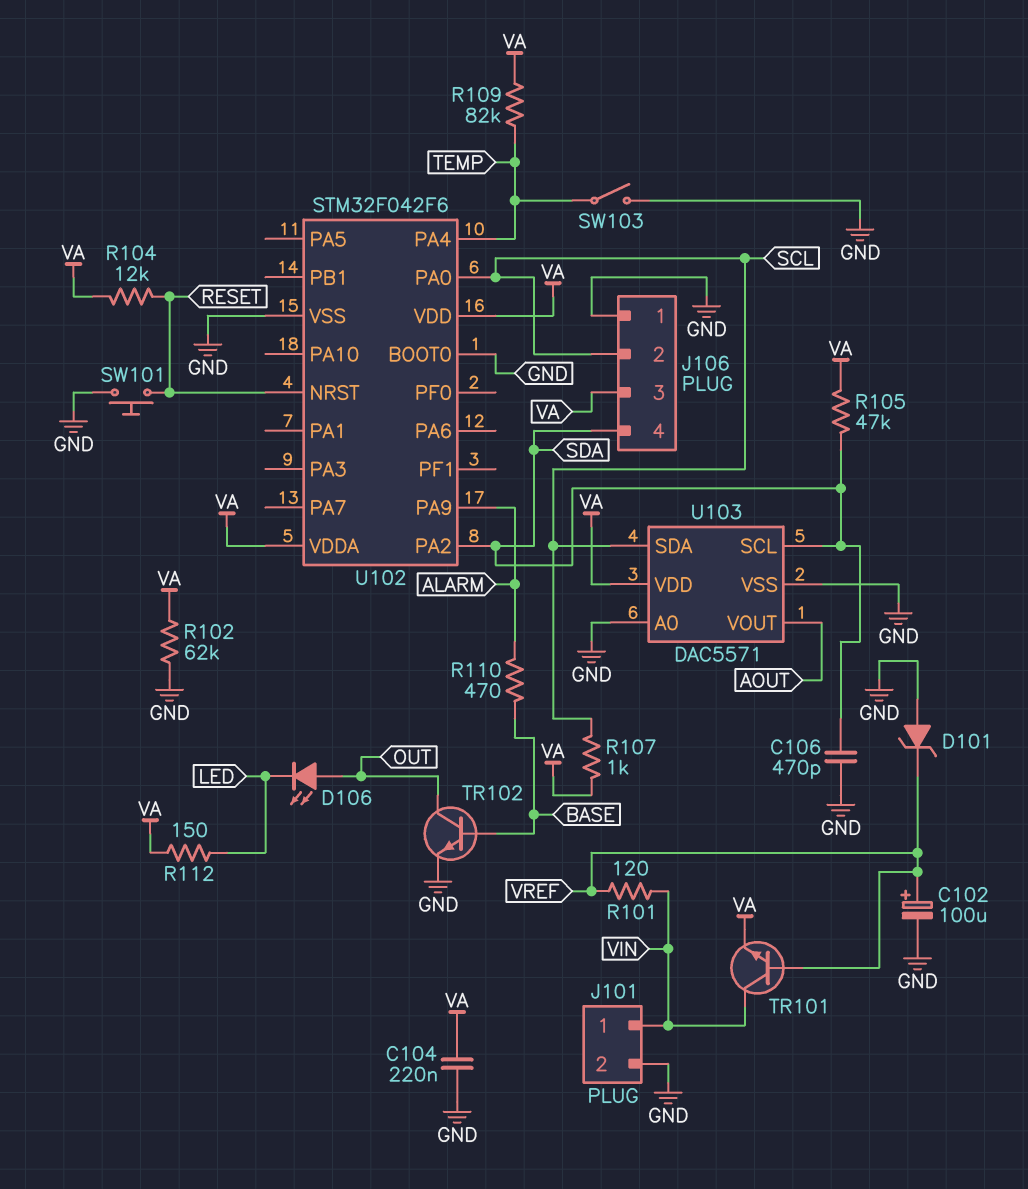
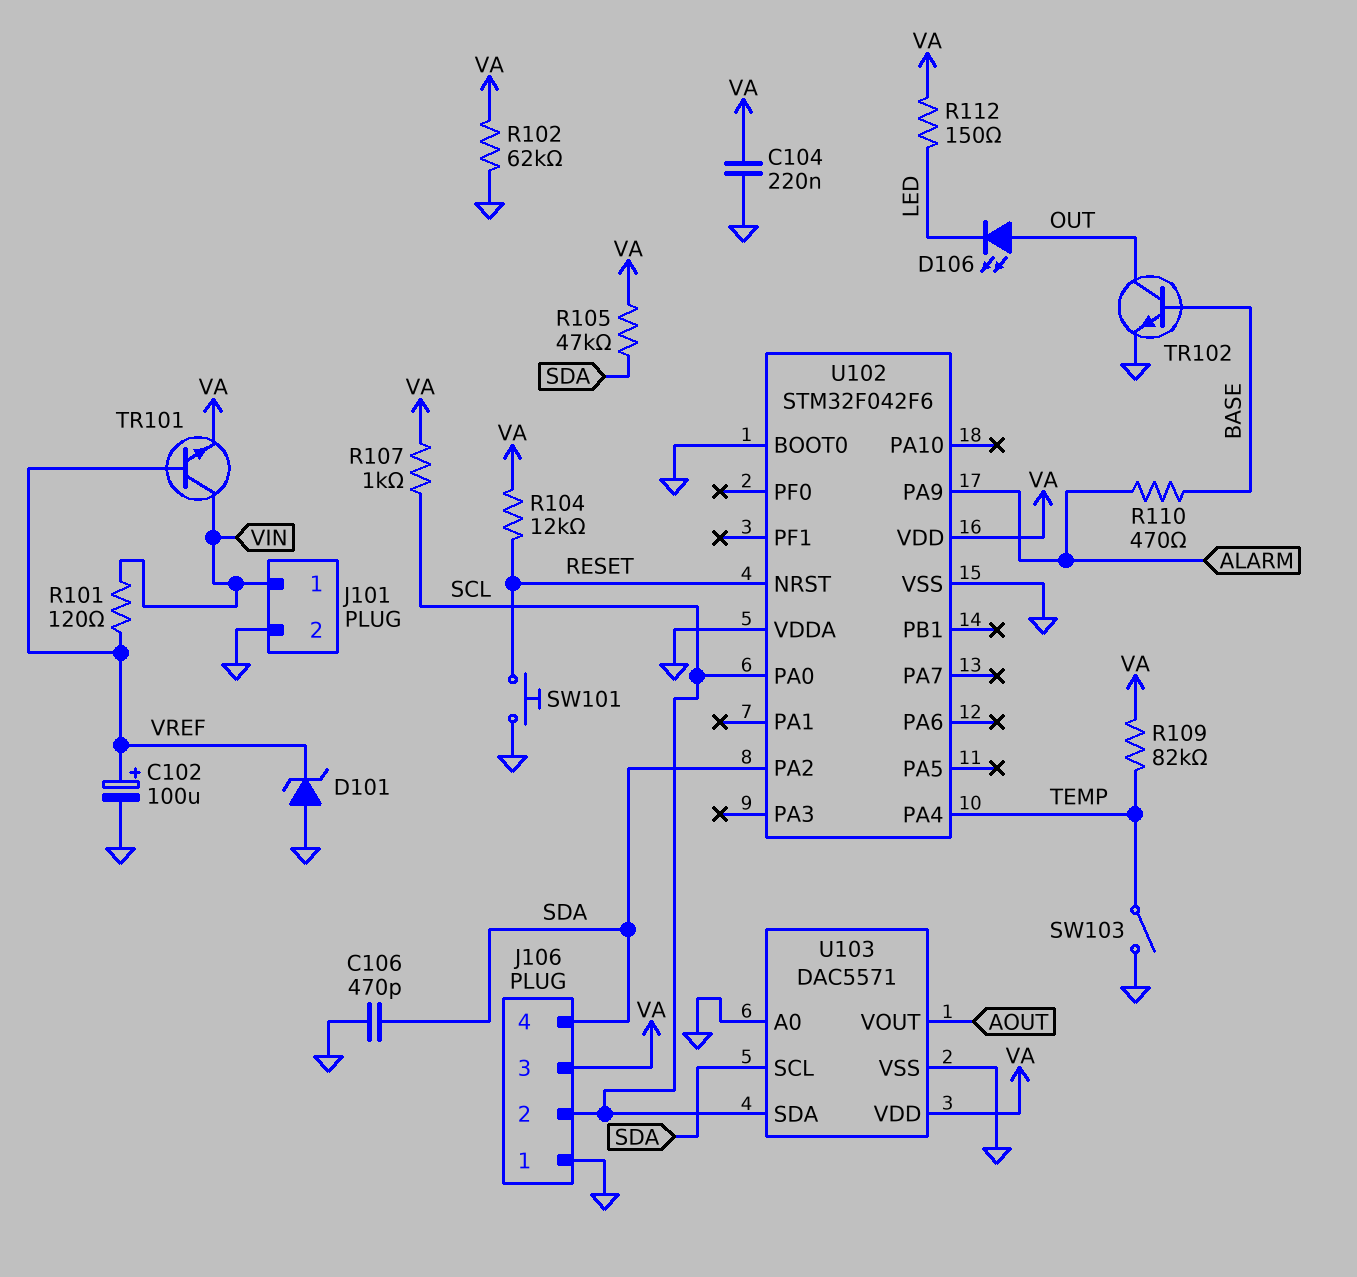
U102 pin VDDA: VA -> GND

